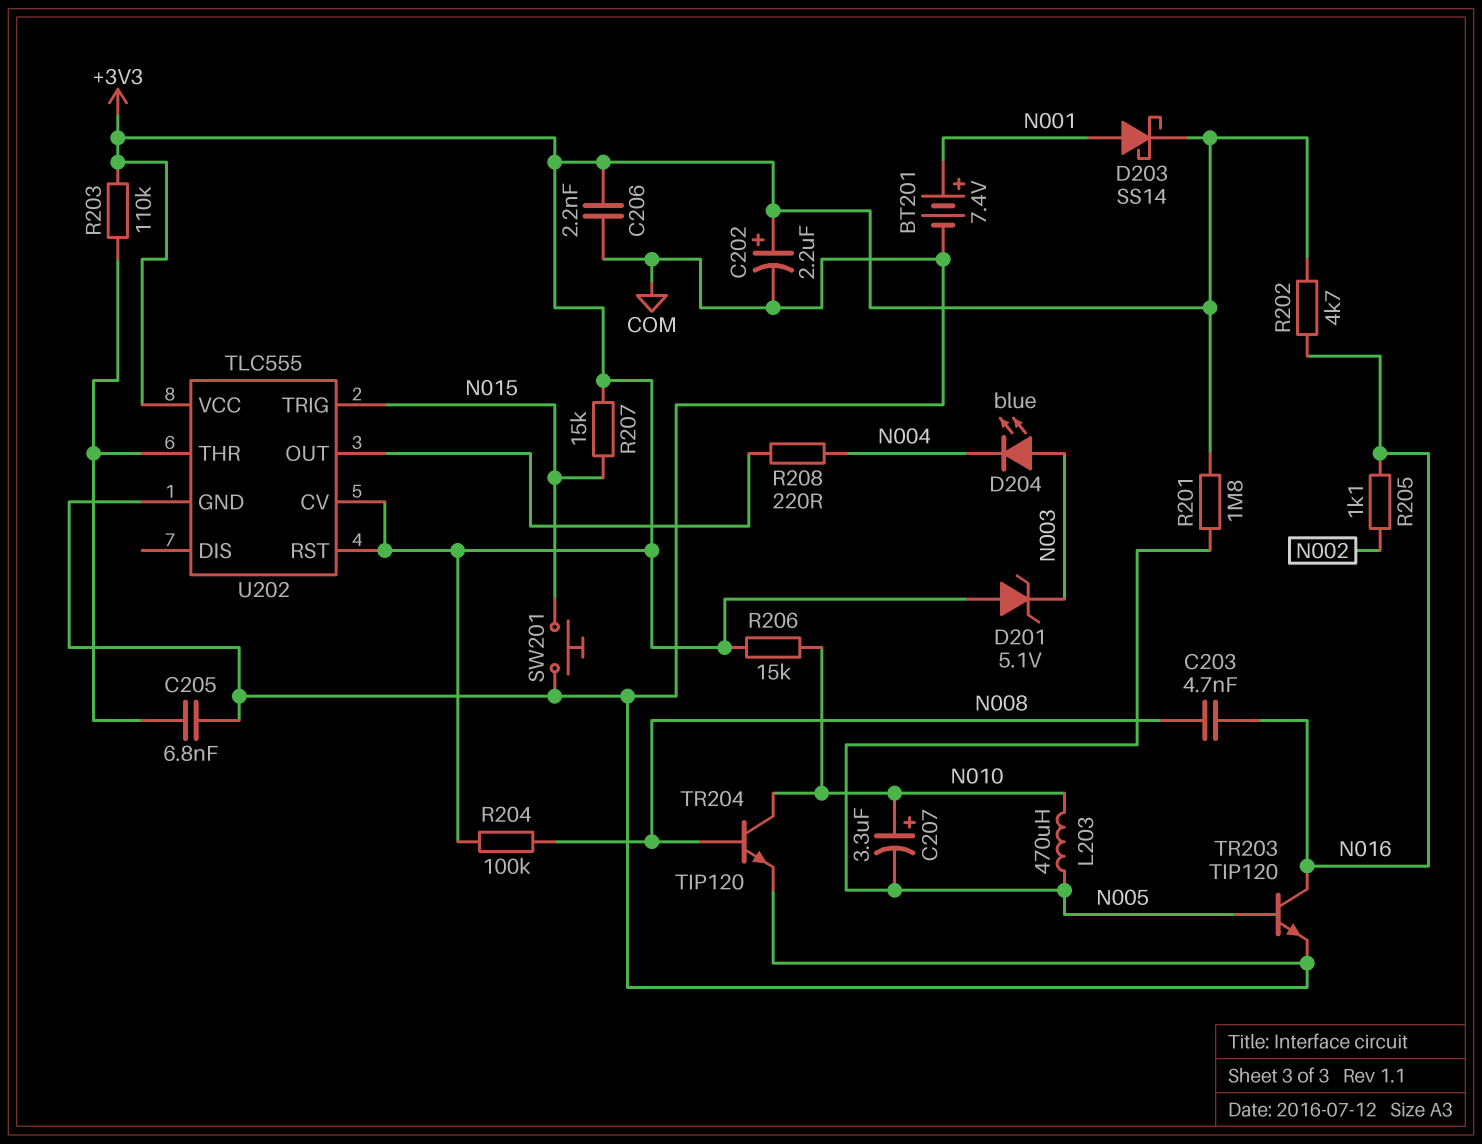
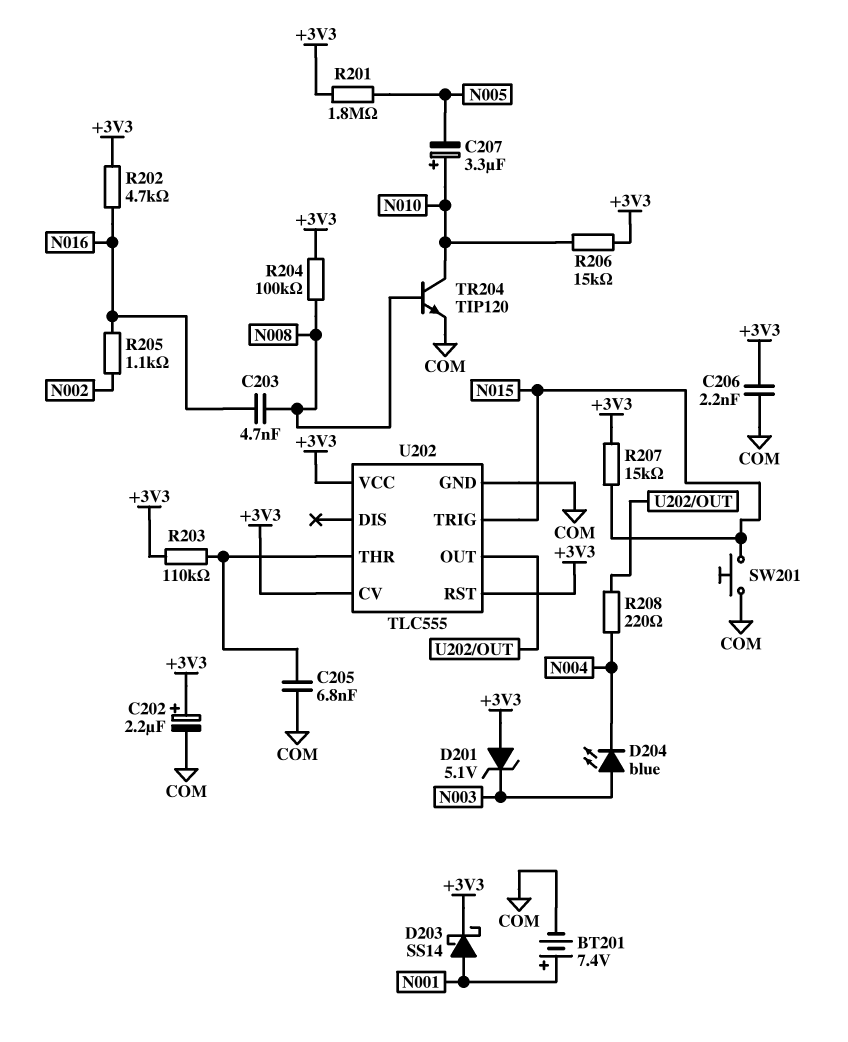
L203: 470uH (N005, N010) -> none
TR203: NPN TIP120 (B N005, C N016, E COM) -> none

